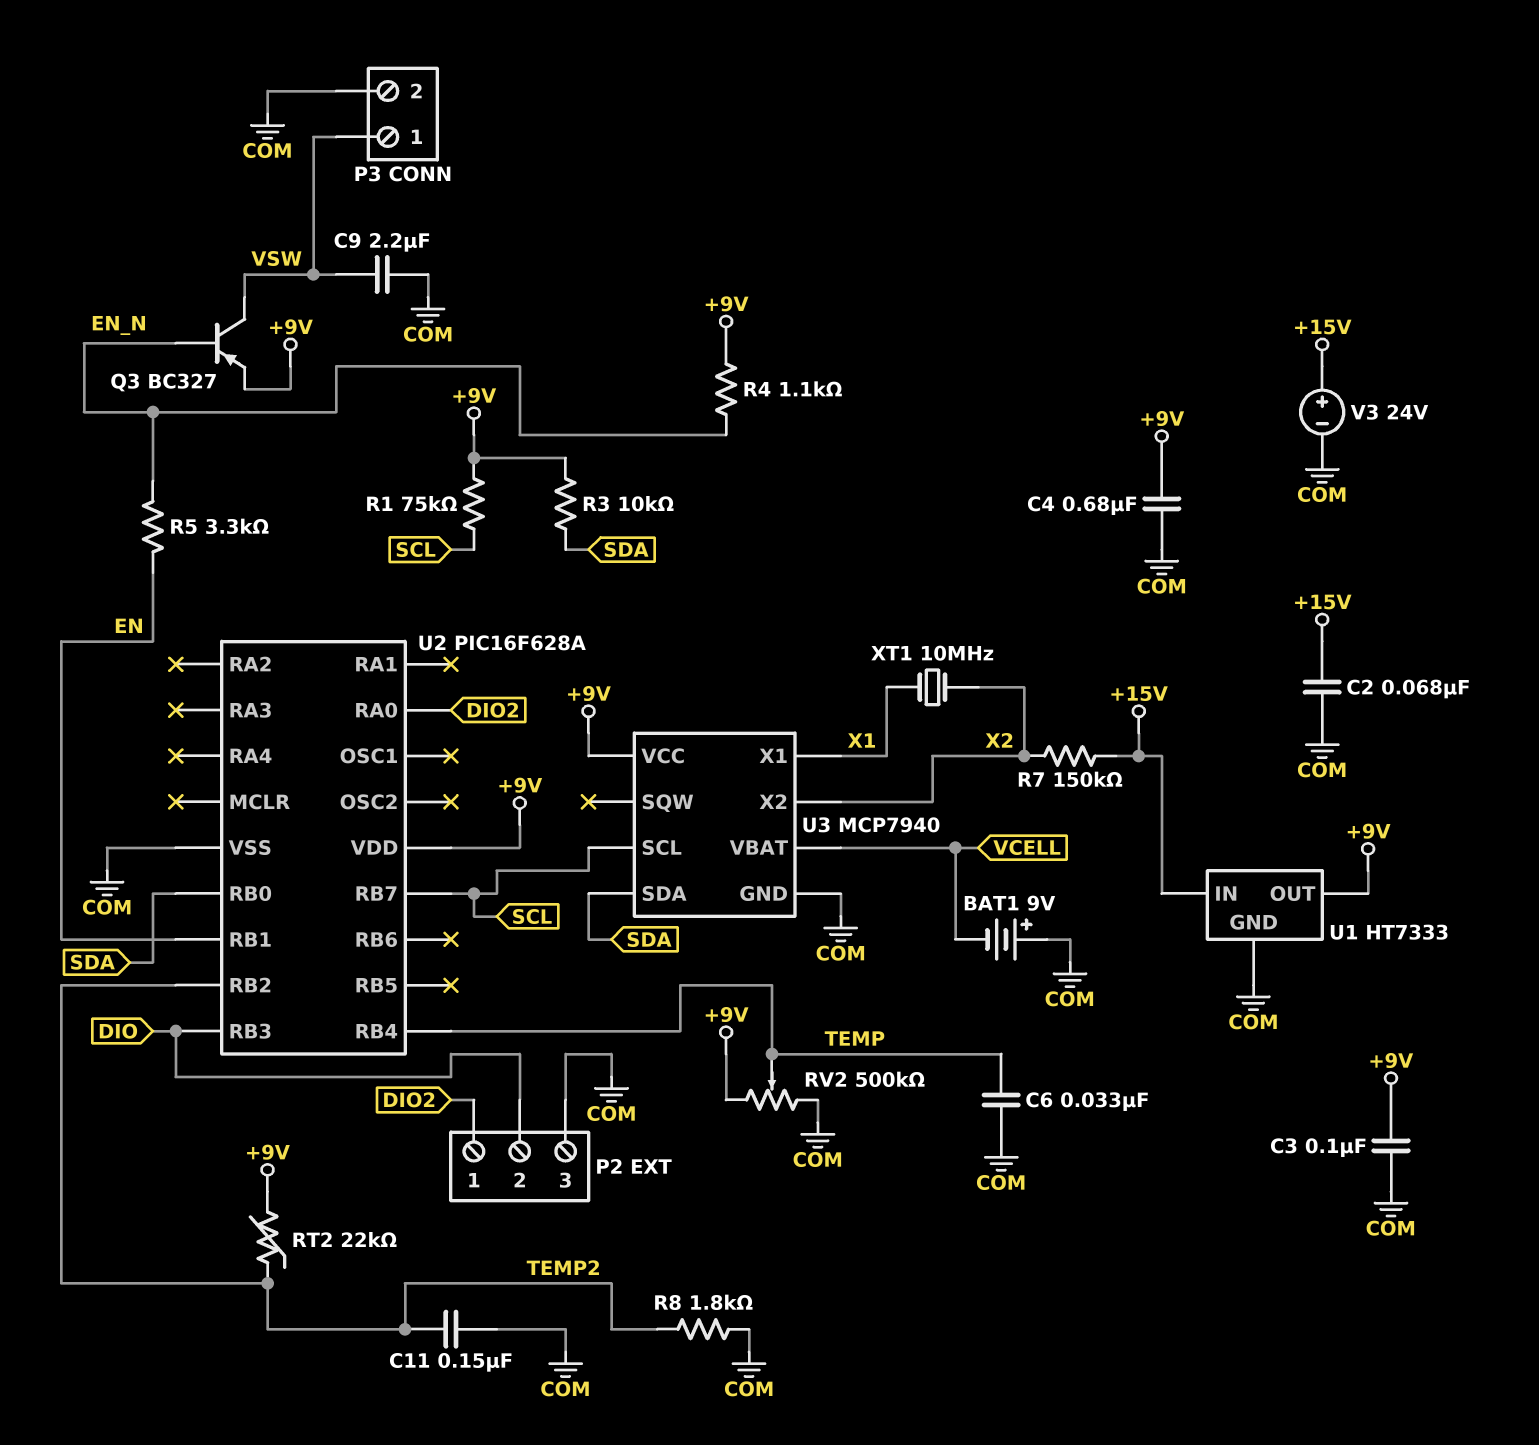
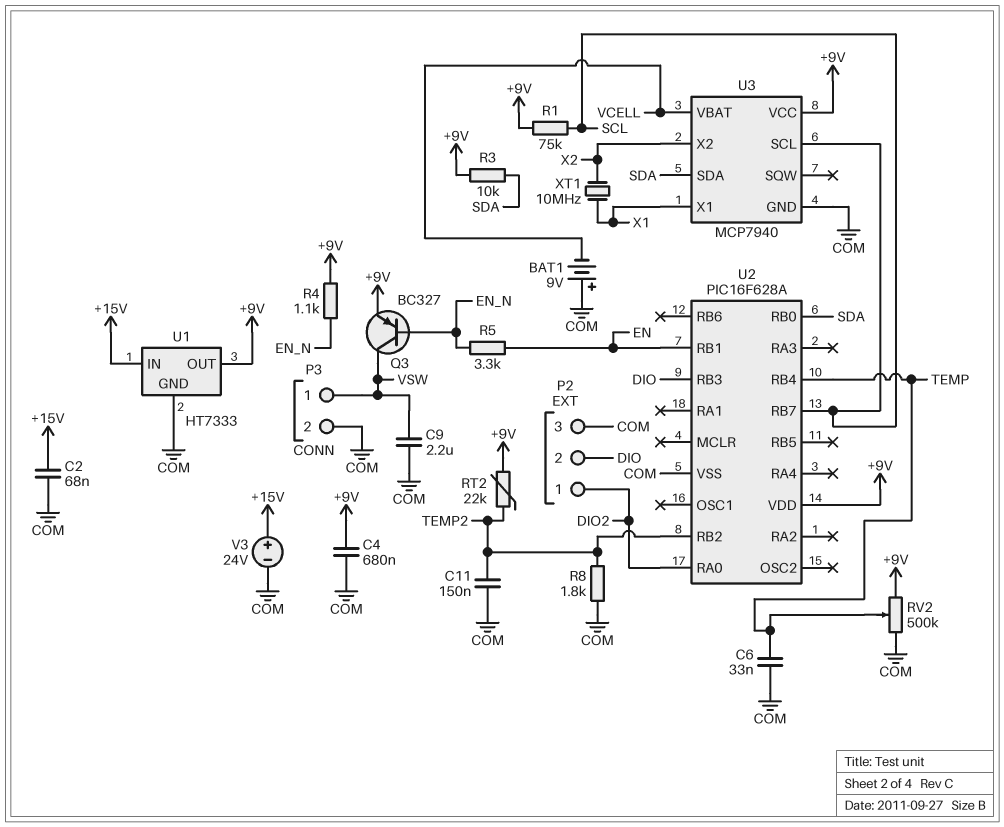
C3: 100nF (+9V, COM) -> none
R7: 150k (+15V, X2) -> none

